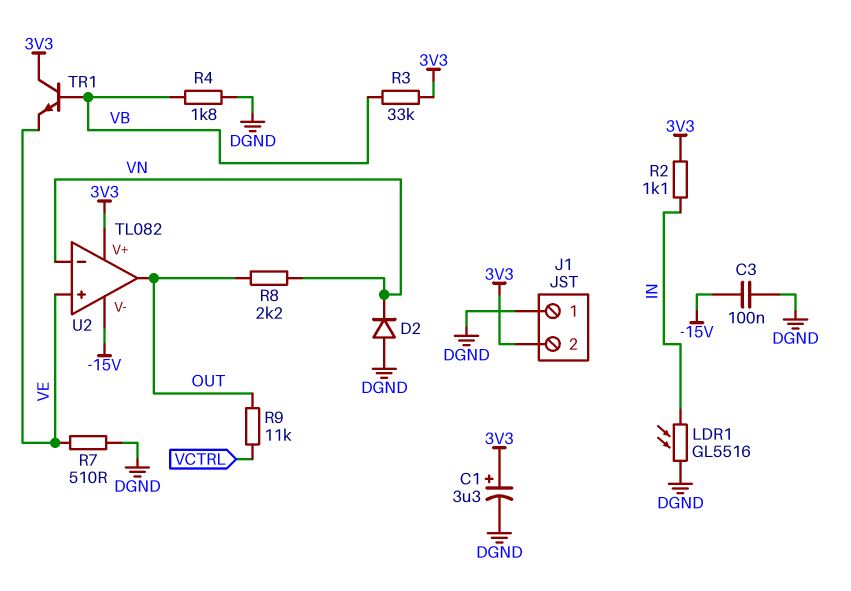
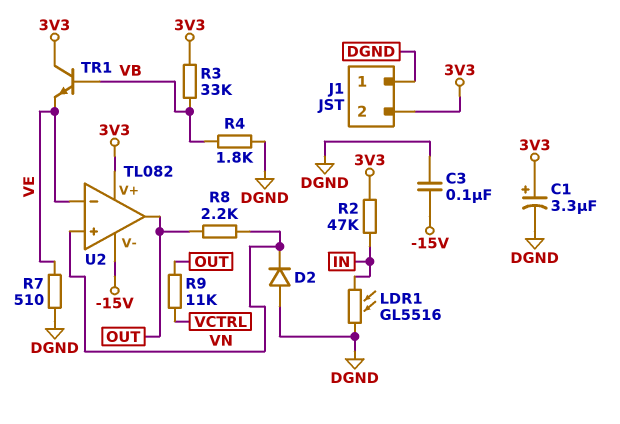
R2: 1.1k (3V3, IN) -> 47k (3V3, IN)
U2 pin in+: VE -> VN
U2 pin in-: VN -> VE

